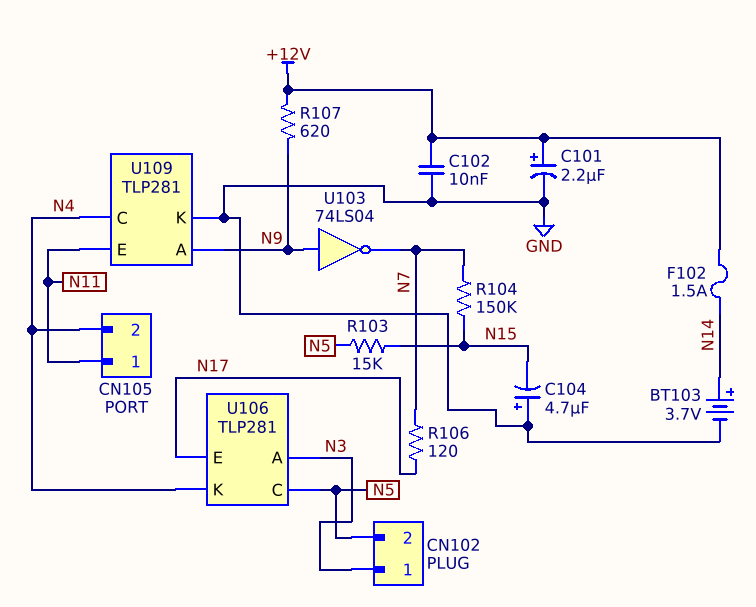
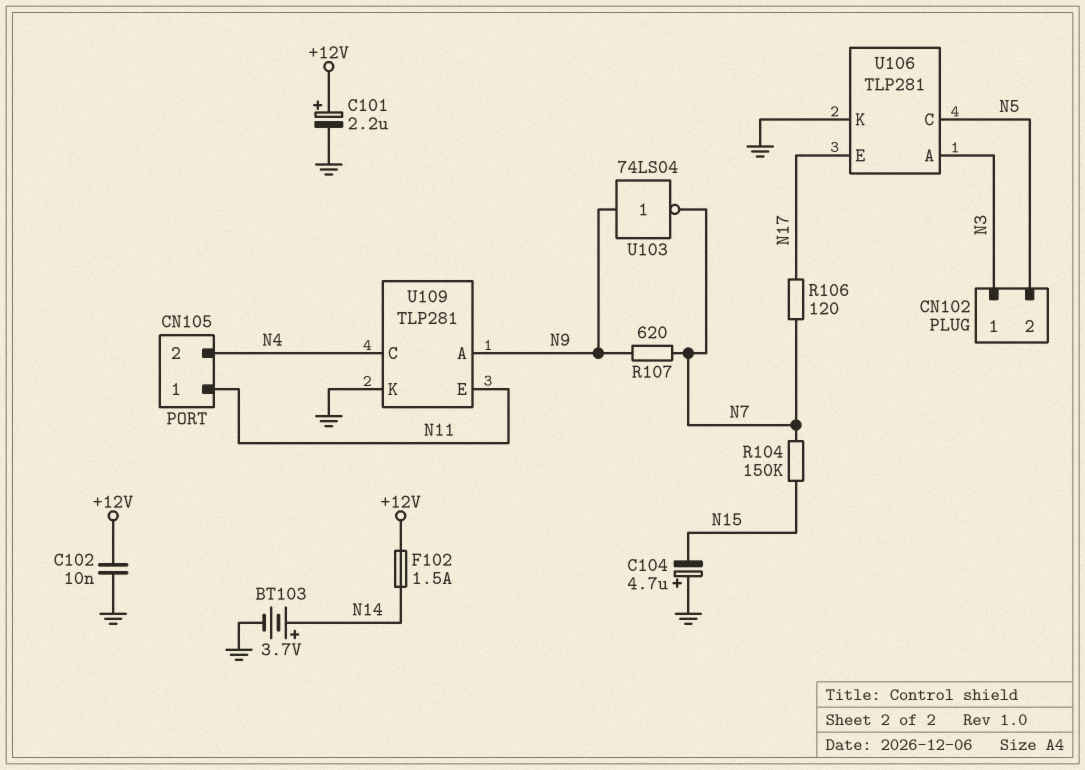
R103: 15k (N5, N15) -> none
R107: 620 (+12V, N9) -> 620 (N7, N9)
U106 pin K: N4 -> GND

